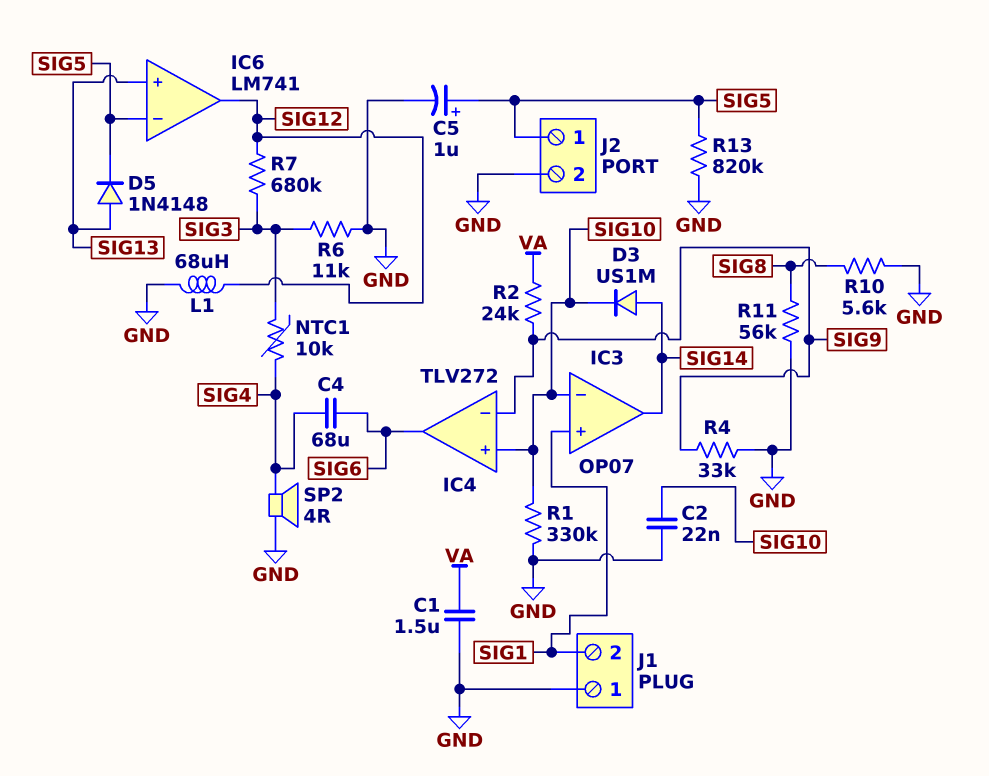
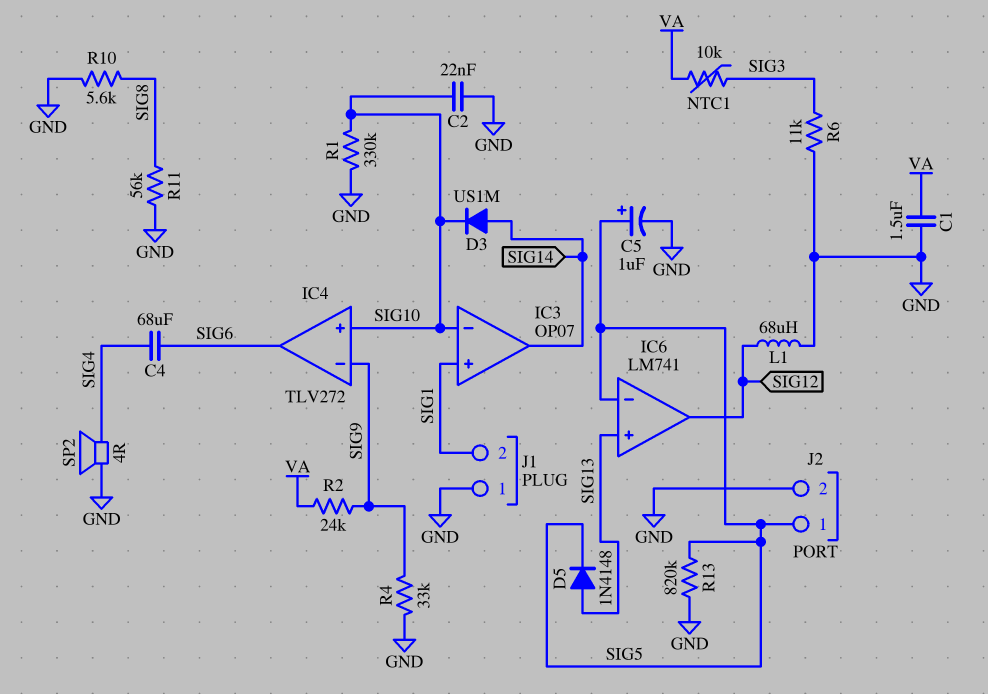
NTC1: 10k (SIG3, SIG4) -> 10k (SIG3, VA)
R7: 680k (SIG3, SIG12) -> none

